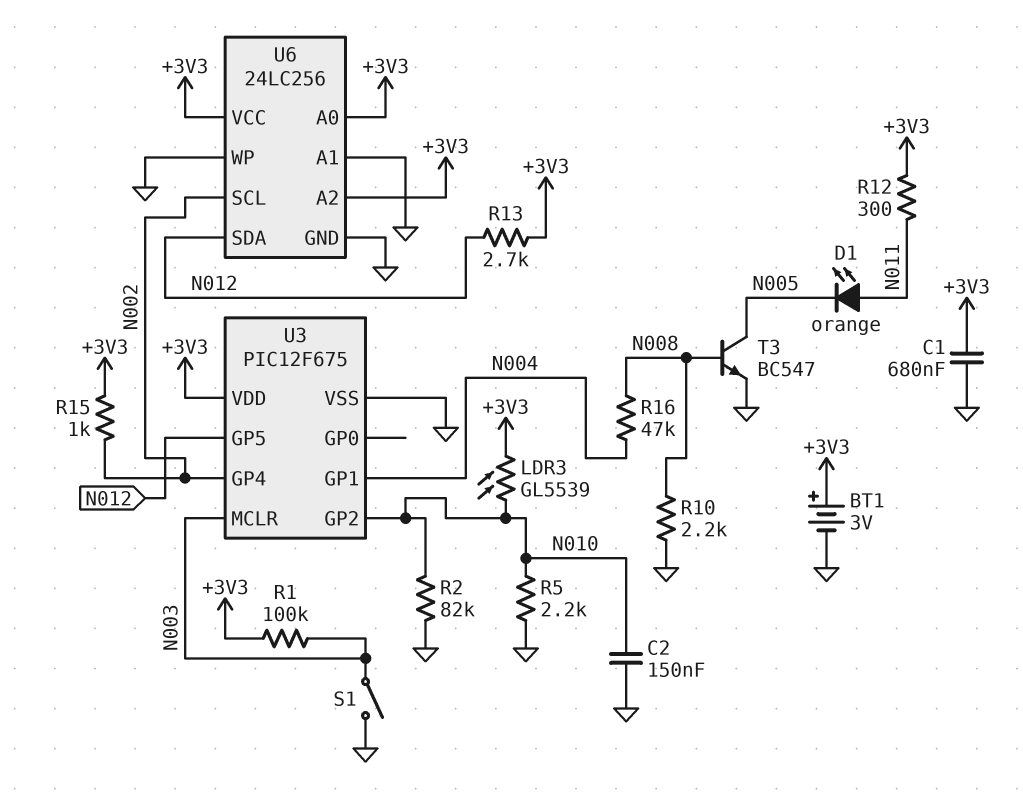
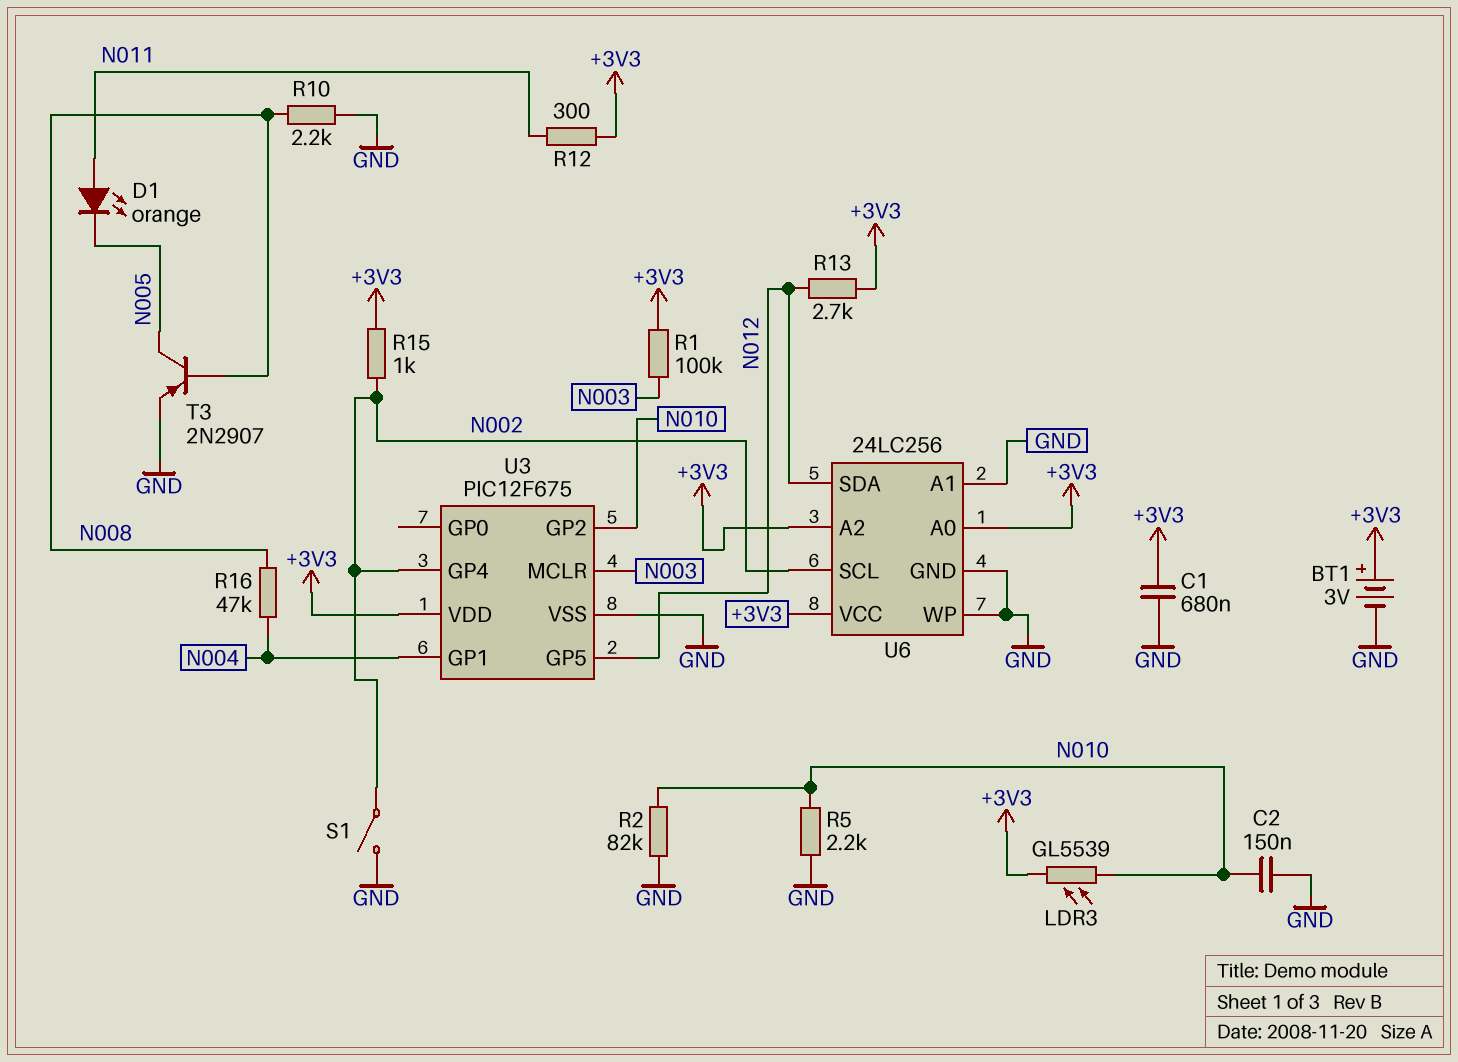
S1: switch (GND, N003) -> switch (GND, N002)
T3: NPN BC547 (B N008, C N005, E GND) -> PNP 2N2907 (B N008, C N005, E GND)

